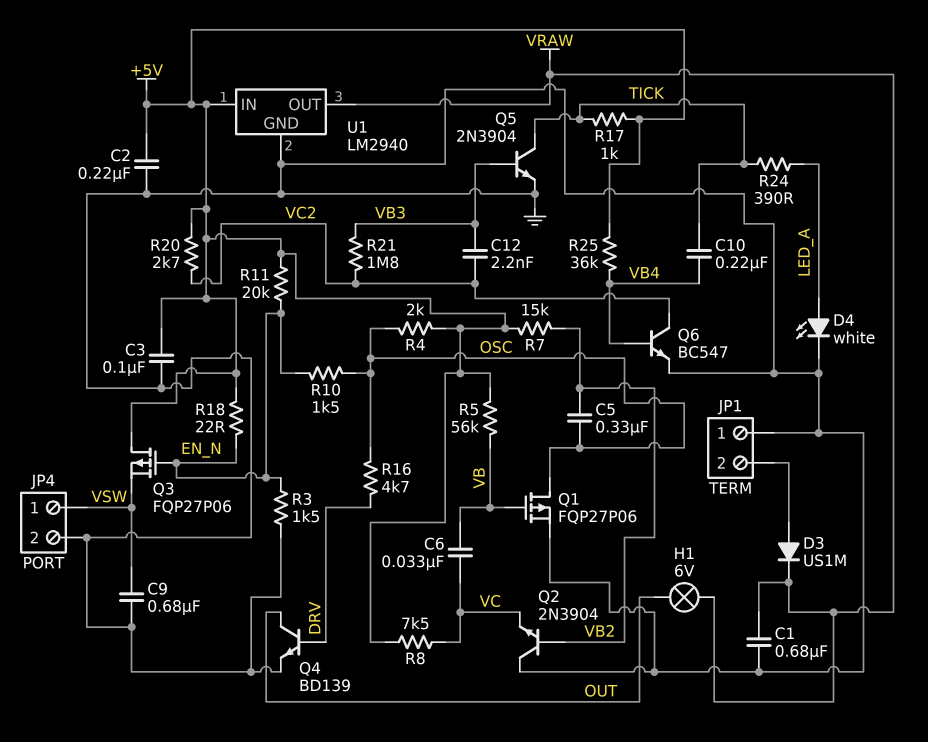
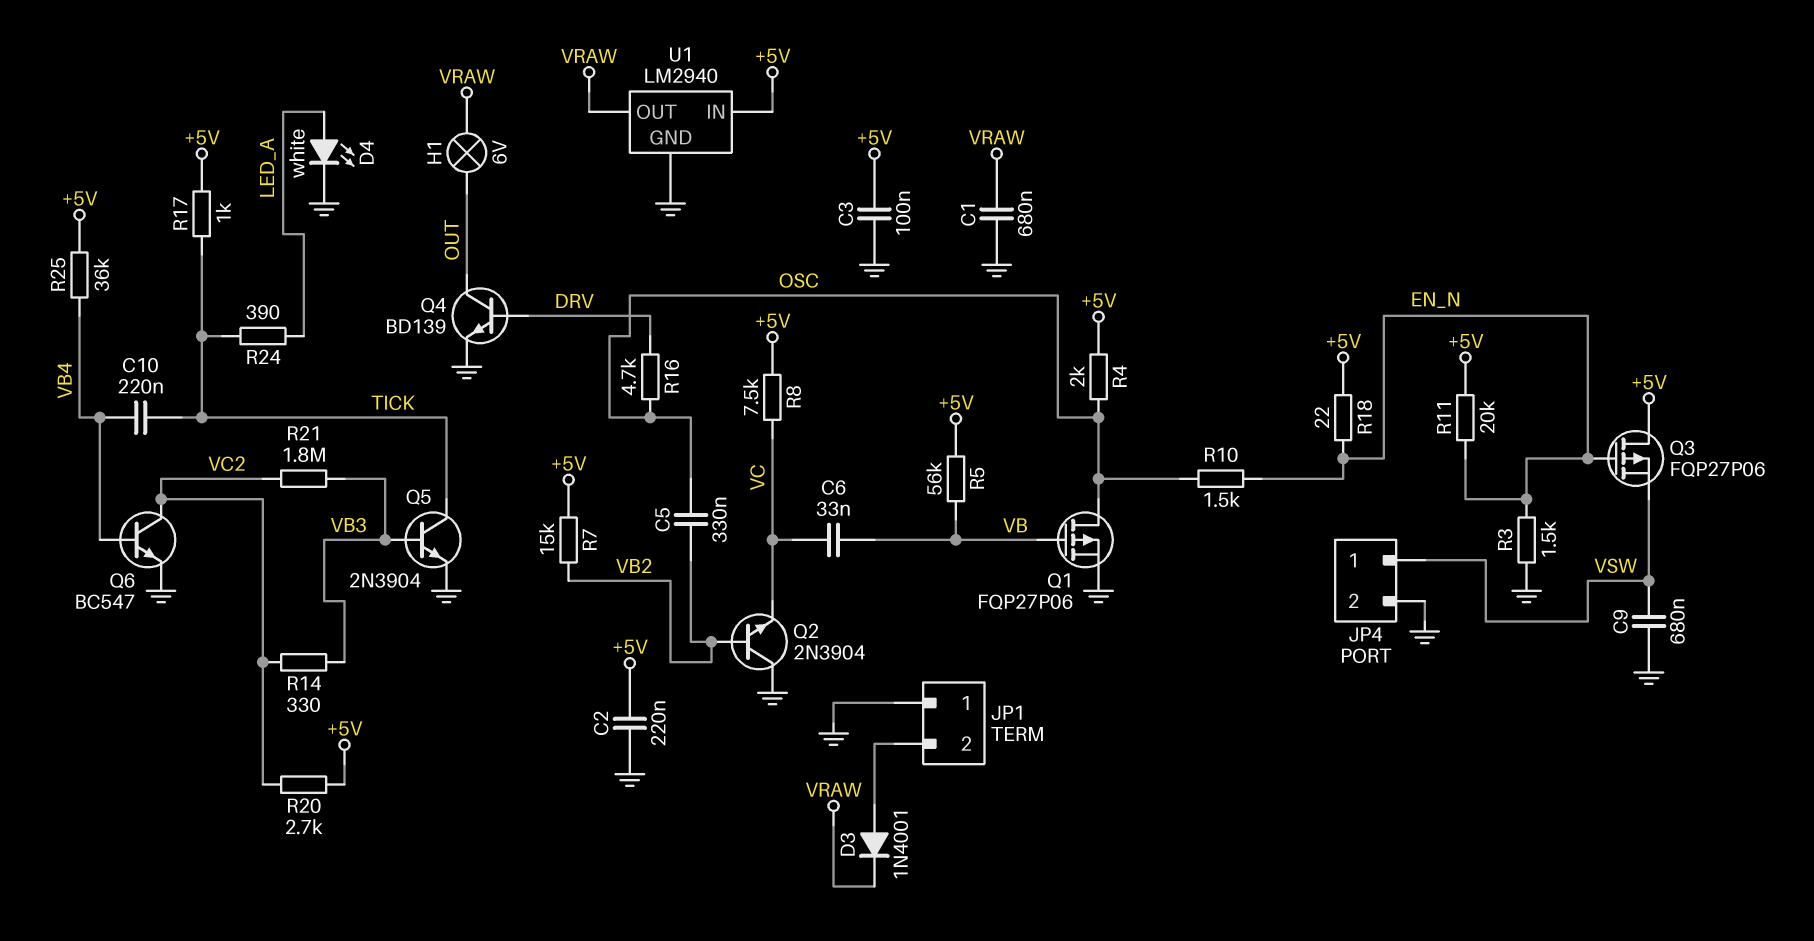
C12: 2.2nF (VB3, VC2) -> none
D3: diode US1M (A JP1/2, K VRAW) -> diode 1N4001 (A JP1/2, K VRAW)
R14: none -> 330 (VB3, VC2)

